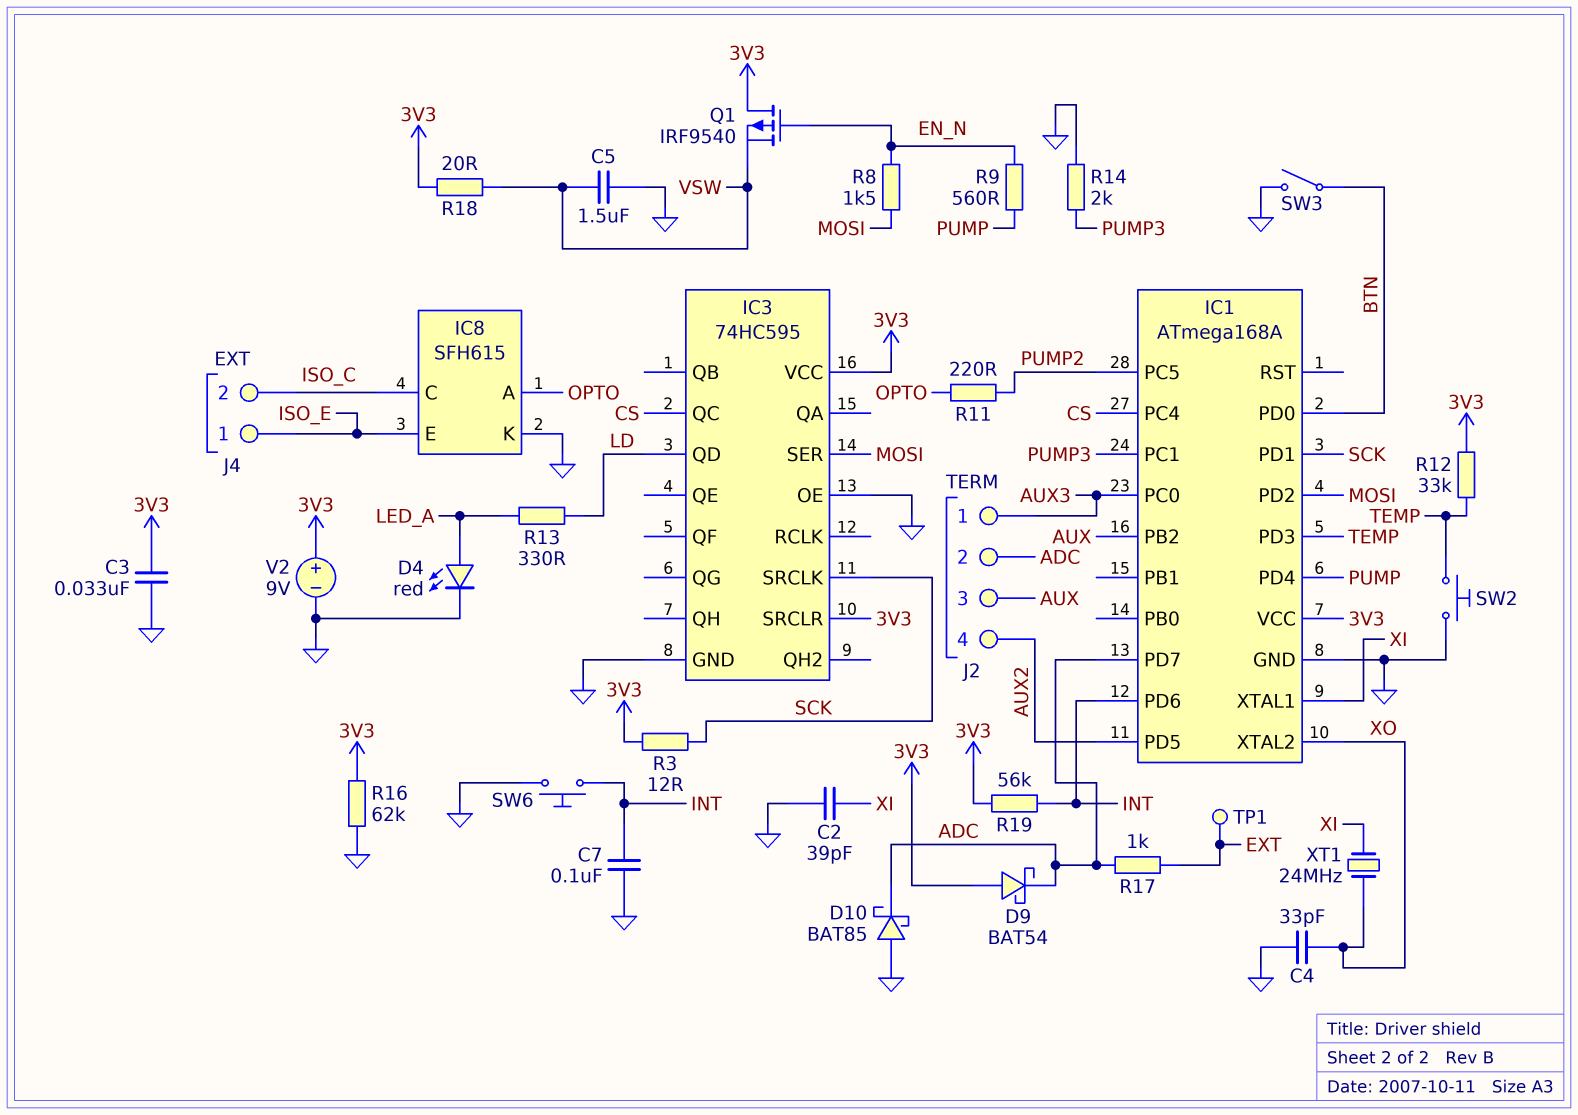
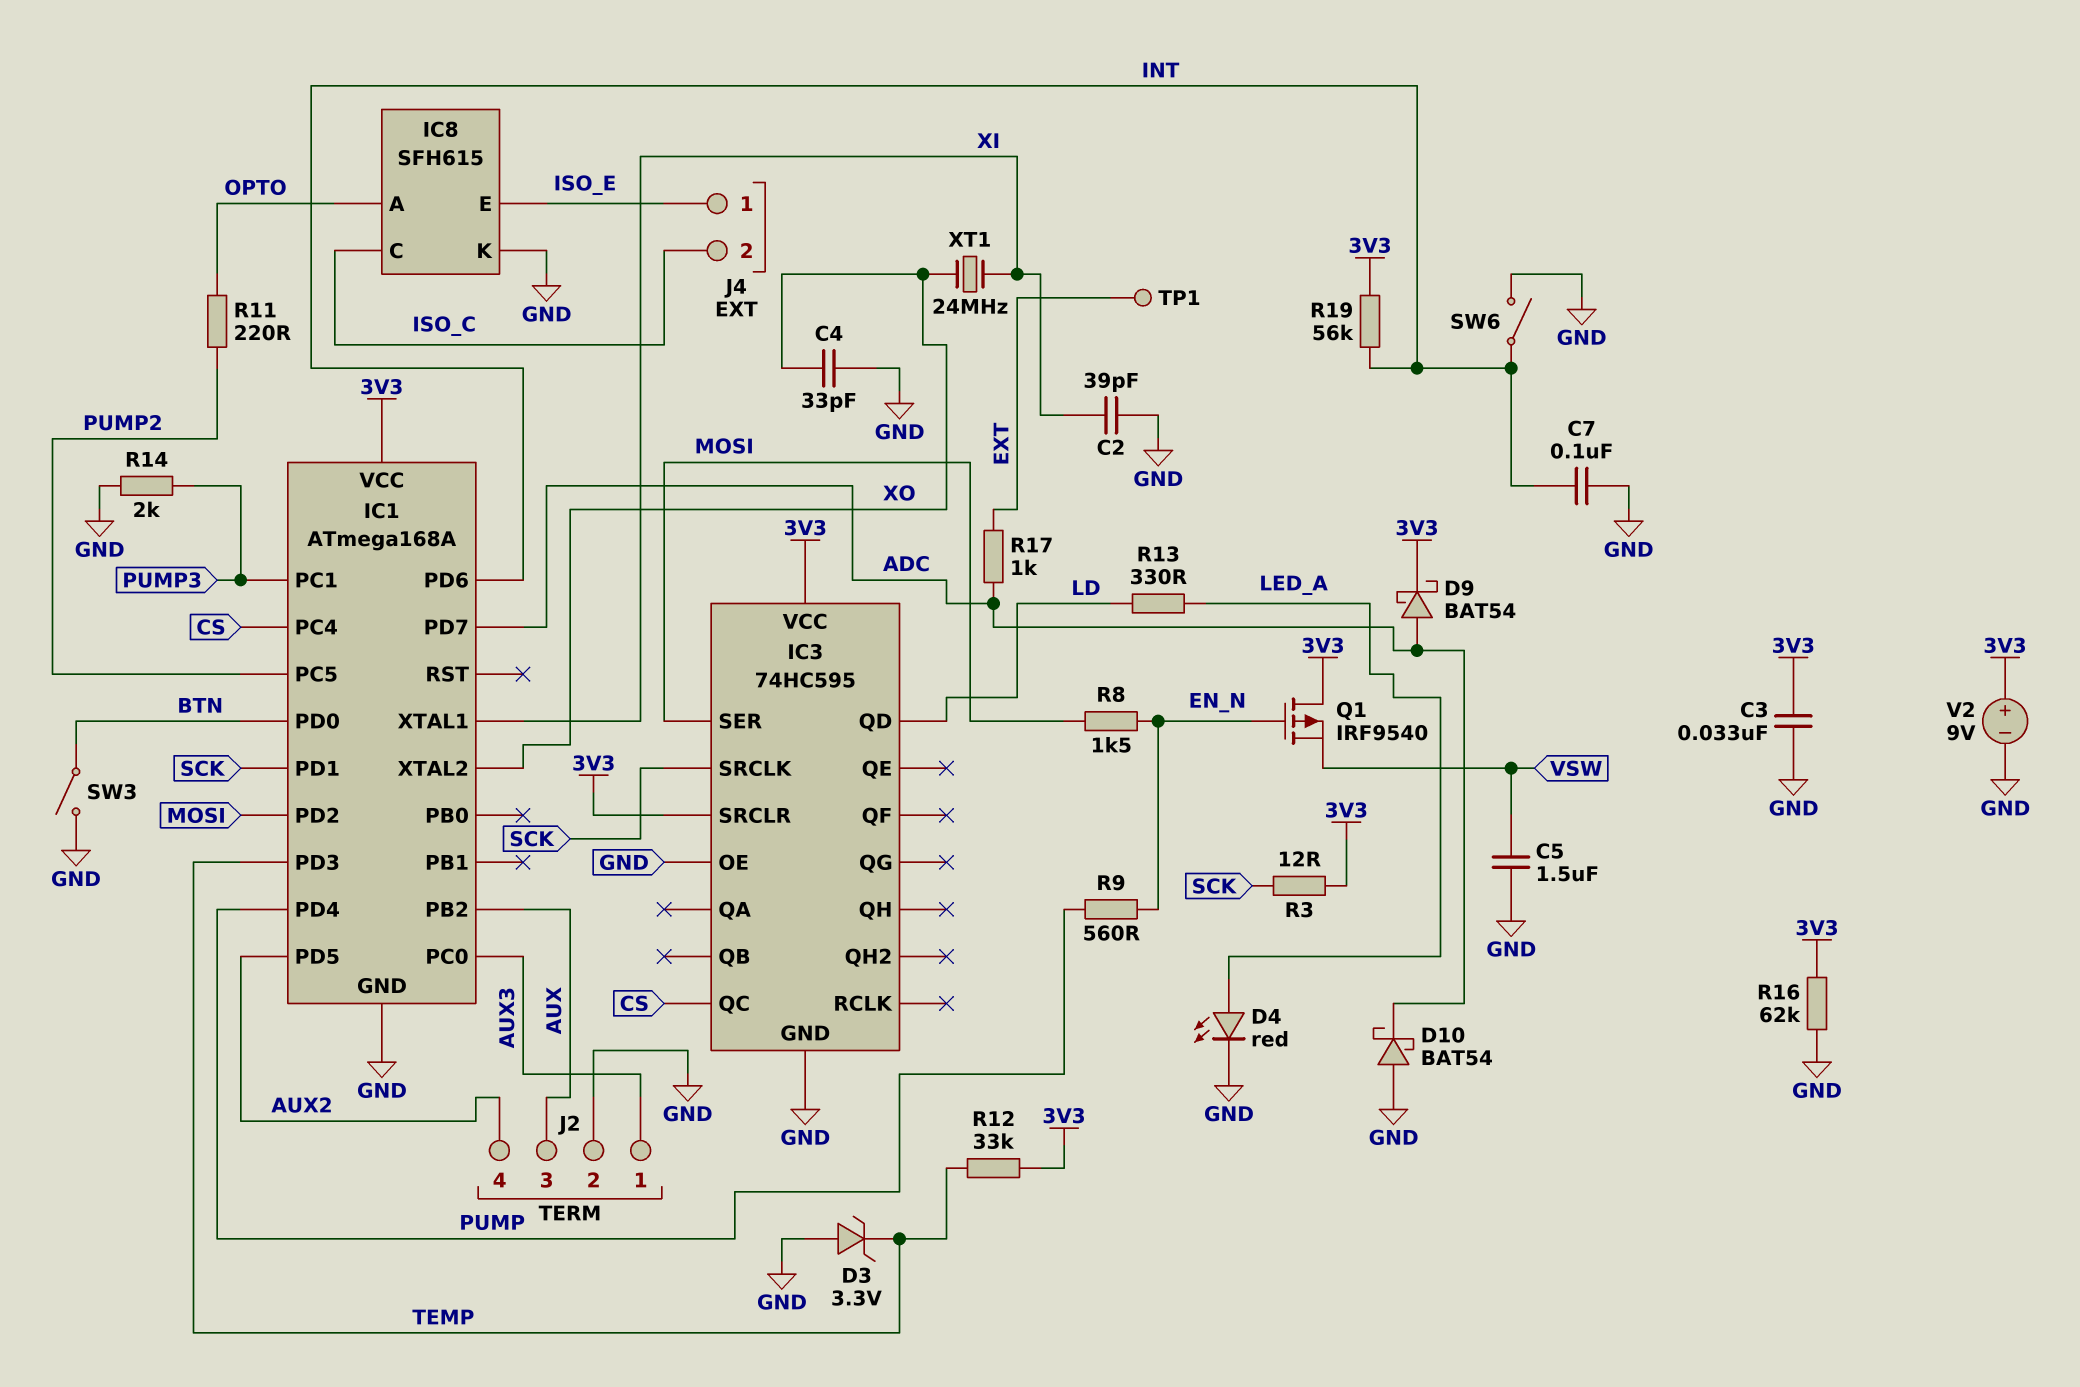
D3: none -> zener 3.3V (A GND, K TEMP)
D9: schottky BAT54 (A 3V3, K ADC) -> schottky BAT54 (A ADC, K 3V3)
D10: schottky BAT85 (A GND, K ADC) -> schottky BAT54 (A GND, K ADC)
J2 pin 2: ADC -> GND
R18: 20 (3V3, VSW) -> none
SW2: button (GND, TEMP) -> none
SW6: button (GND, INT) -> switch (GND, INT)

